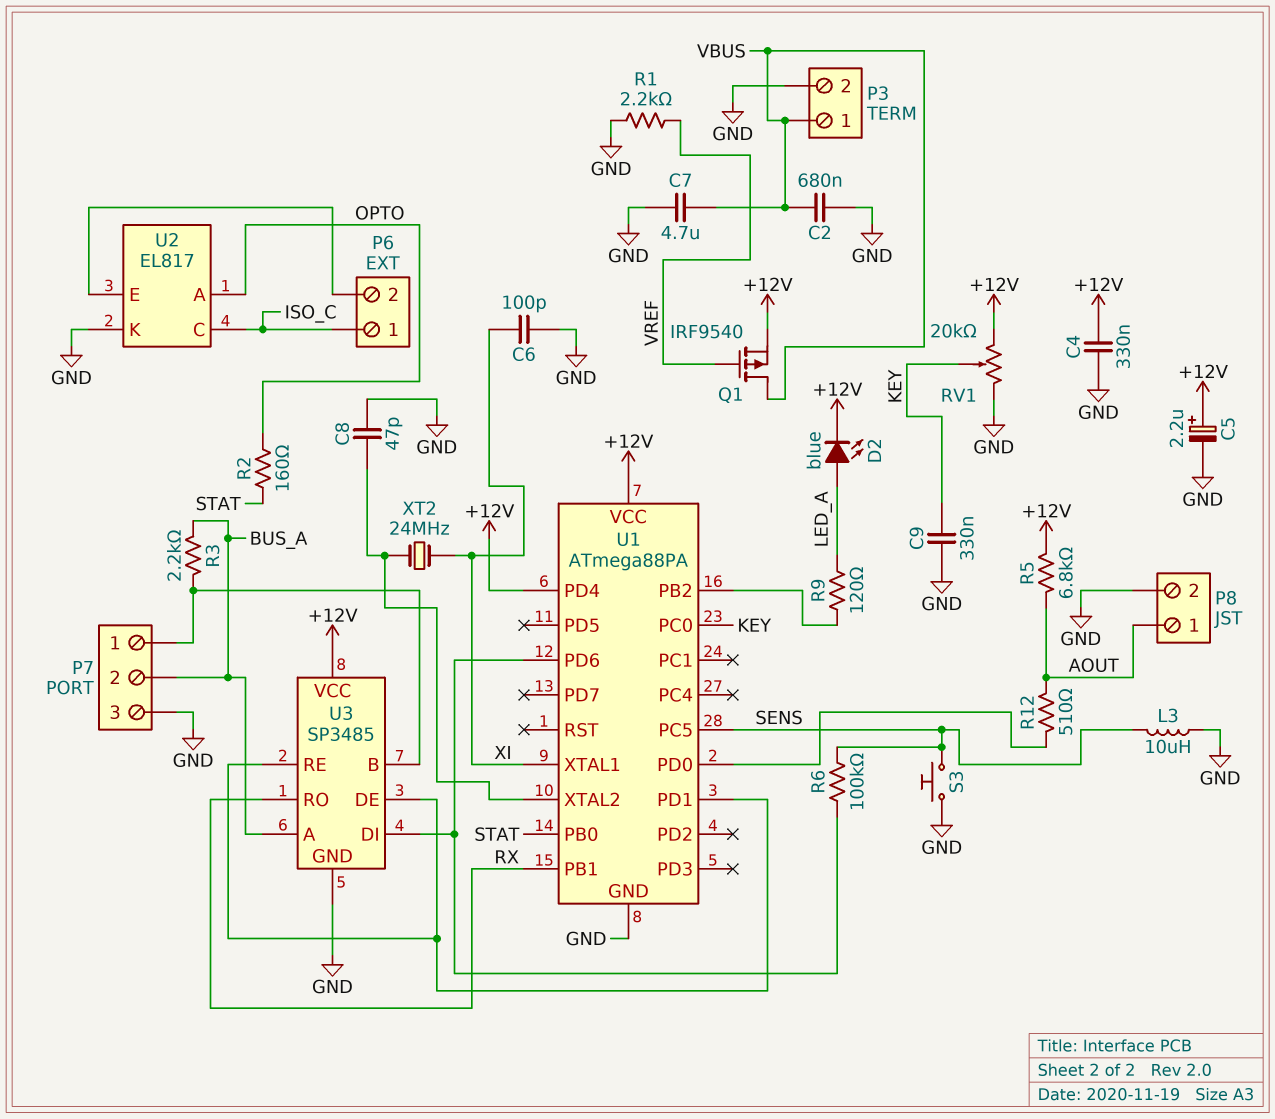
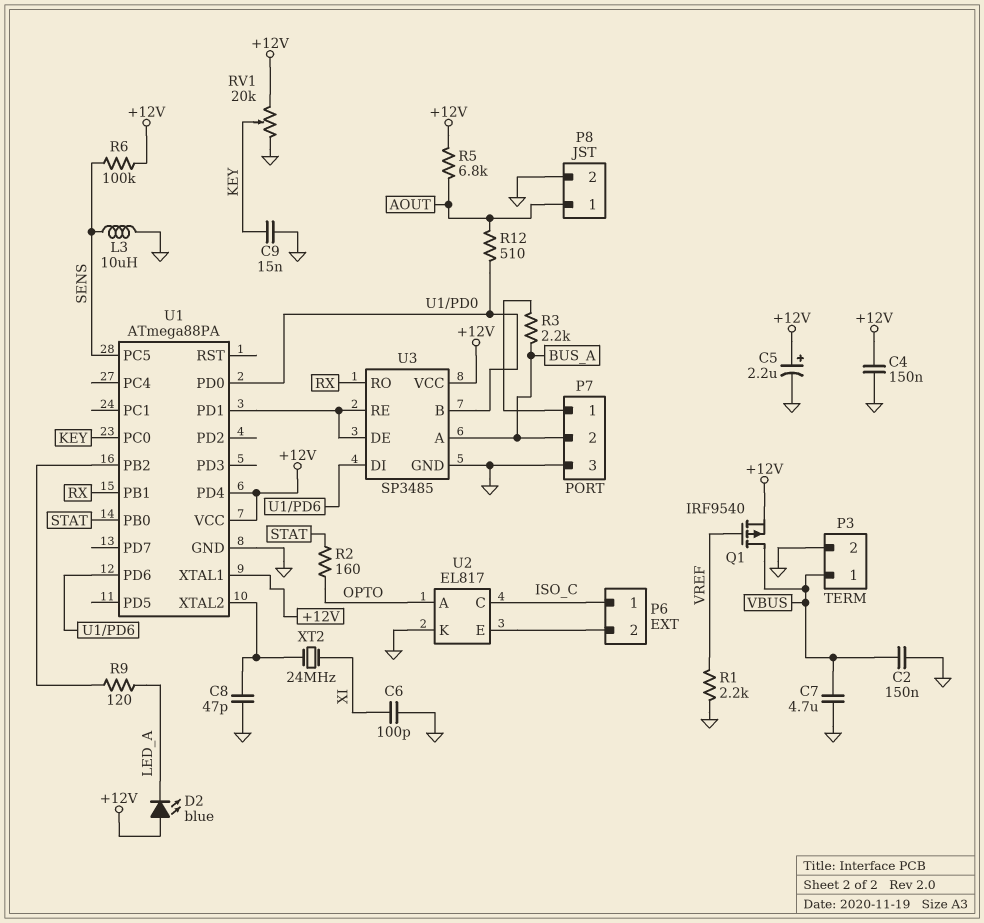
C2: 680nF (GND, VBUS) -> 150nF (GND, VBUS)
C4: 330nF (+12V, GND) -> 150nF (+12V, GND)
C9: 330nF (GND, KEY) -> 15nF (GND, KEY)
D2: LED blue (A LED_A, K +12V) -> LED blue (A +12V, K LED_A)
R6: 100k (SENS, U1/PD6) -> 100k (+12V, SENS)
S3: button (GND, SENS) -> none
U1 pin XTAL1: XI -> +12V
U3 pin B: P7/1 -> U1/PD0

